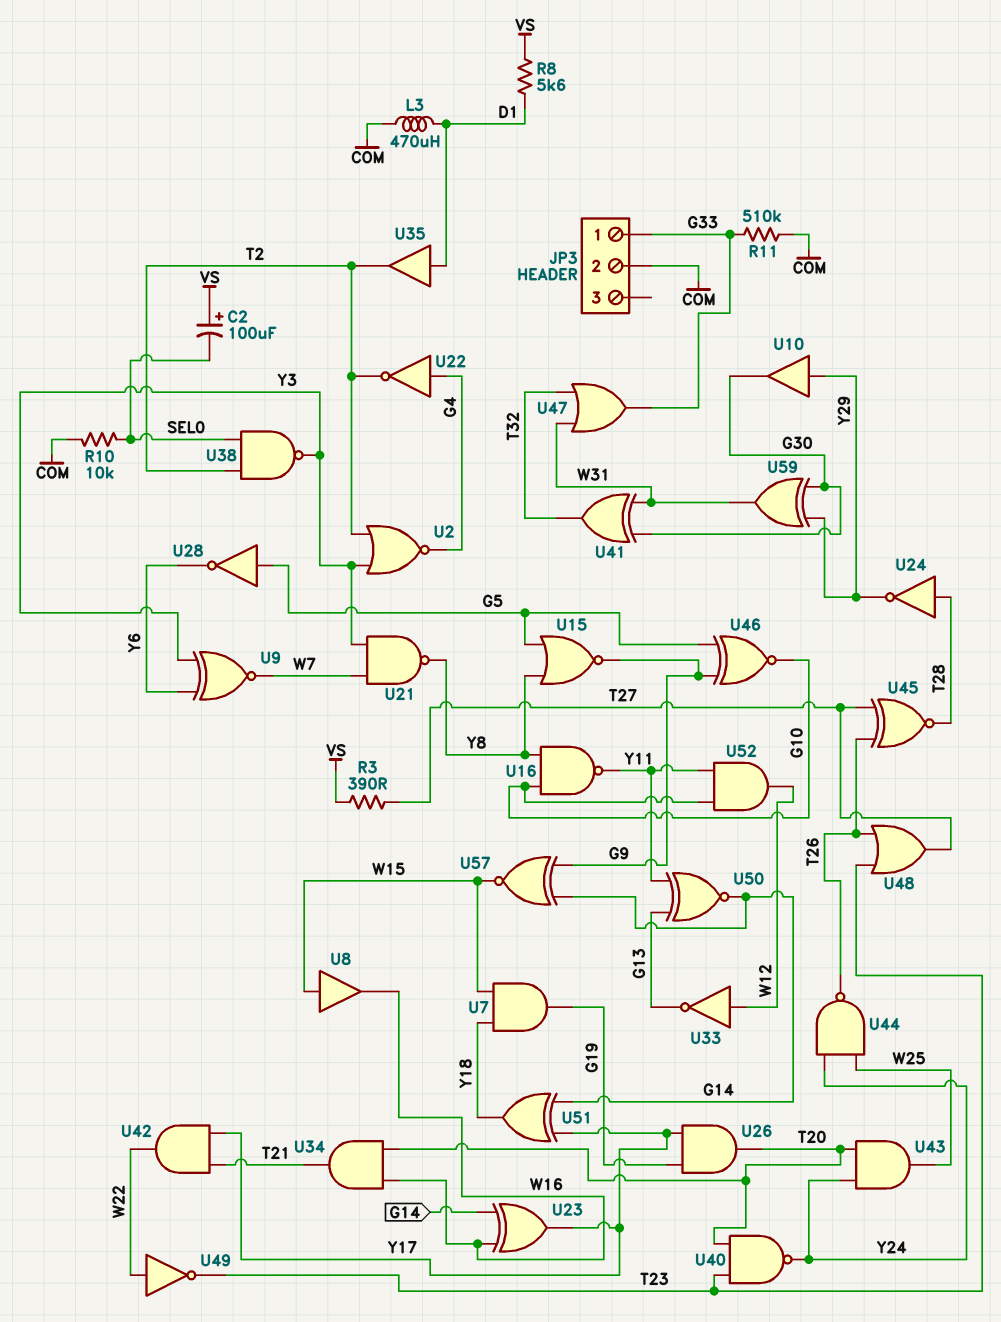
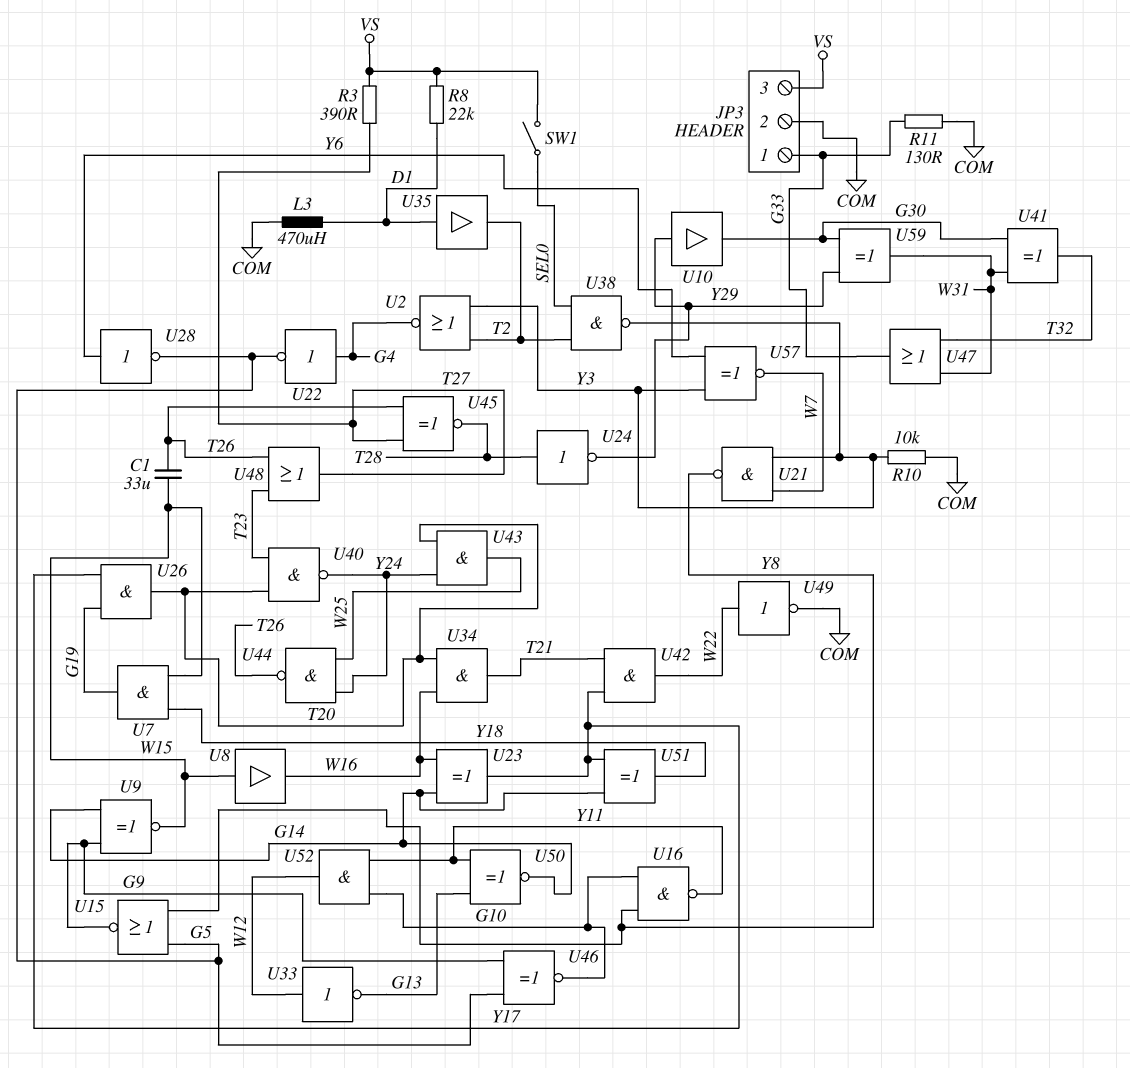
C1: none -> 33uF (T26, W15)
C2: 100uF (plus VS, minus SEL0) -> none
JP3 pin 3: none -> VS
R8: 5.6k (D1, VS) -> 22k (D1, VS)
R10: 10k (COM, SEL0) -> 10k (COM, Y3)
R11: 510k (COM, G33) -> 130 (COM, G33)
SW1: none -> switch (SEL0, VS)
U9: XNOR (in Y3, in Y6, out W7) -> XNOR (in G9, in G14, out W15)
U22: NOT (in G4, out T2) -> NOT (in G4, out G5)
U28: NOT (in G5, out Y6) -> NOT (in Y6, out G5)
U49: NOT (in W22, out T23) -> NOT (in W22, out COM)
U57: XNOR (in G9, in G14, out W15) -> XNOR (in Y3, in Y6, out W7)

